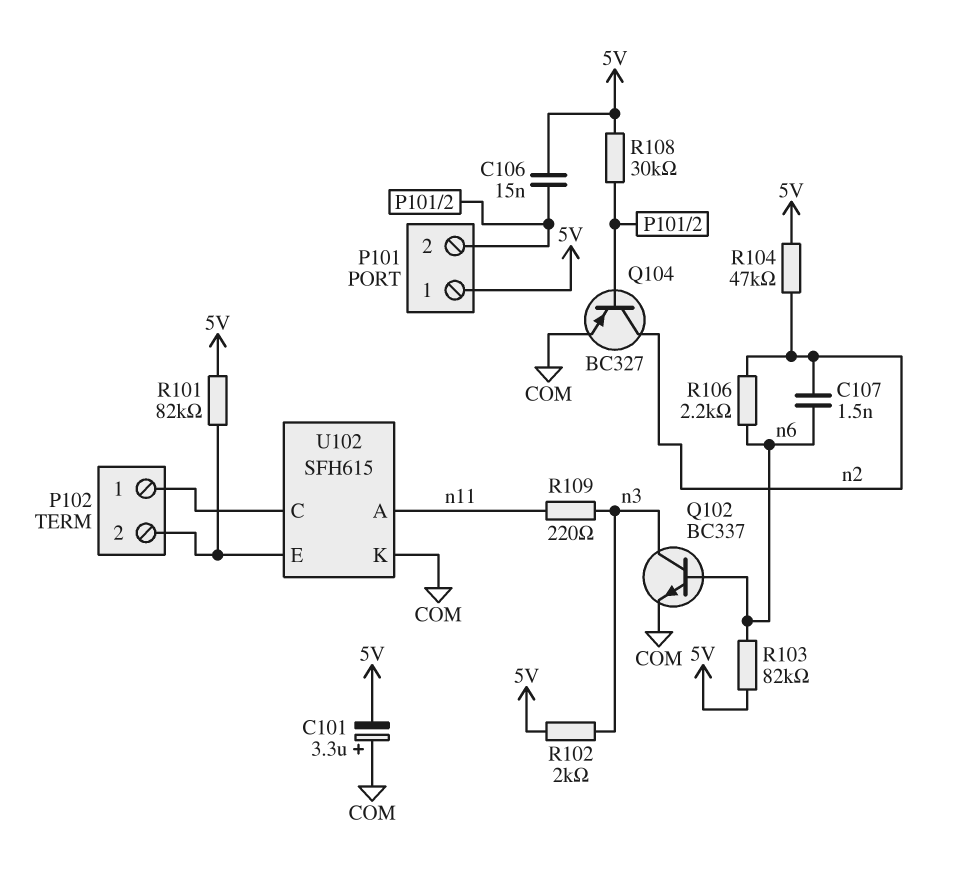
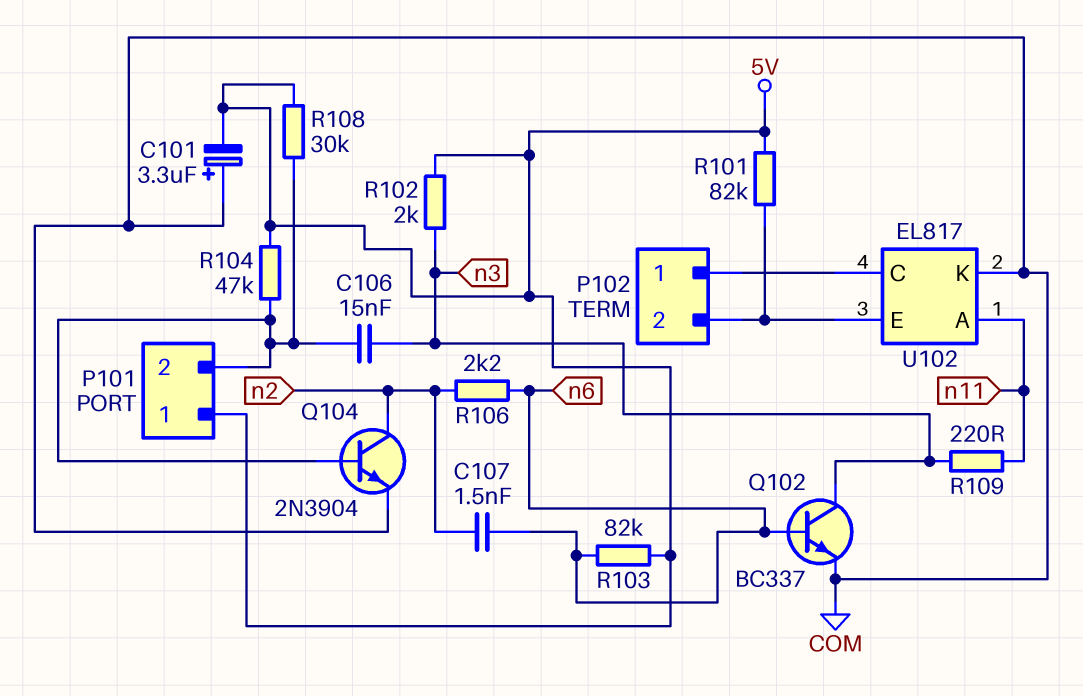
C106: 15nF (5V, P101/2) -> 15nF (P101/2, n3)
Q104: PNP BC327 (B P101/2, C n2, E COM) -> NPN 2N3904 (B P101/2, C n2, E COM)
R104: 47k (5V, n2) -> 47k (5V, P101/2)
U102: SFH615 -> EL817

